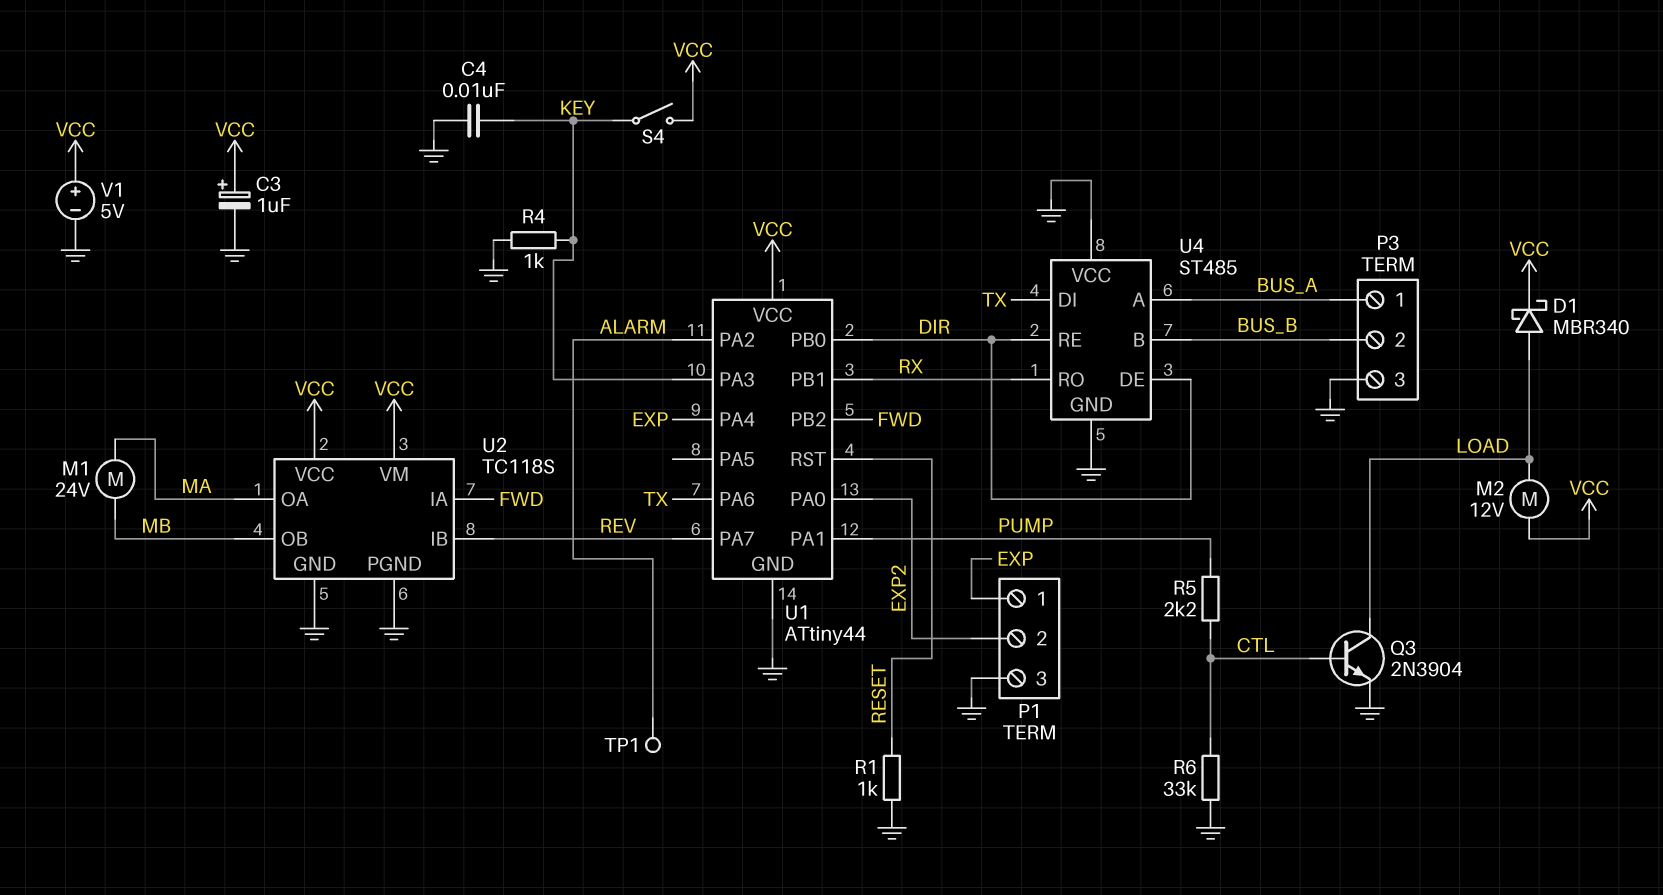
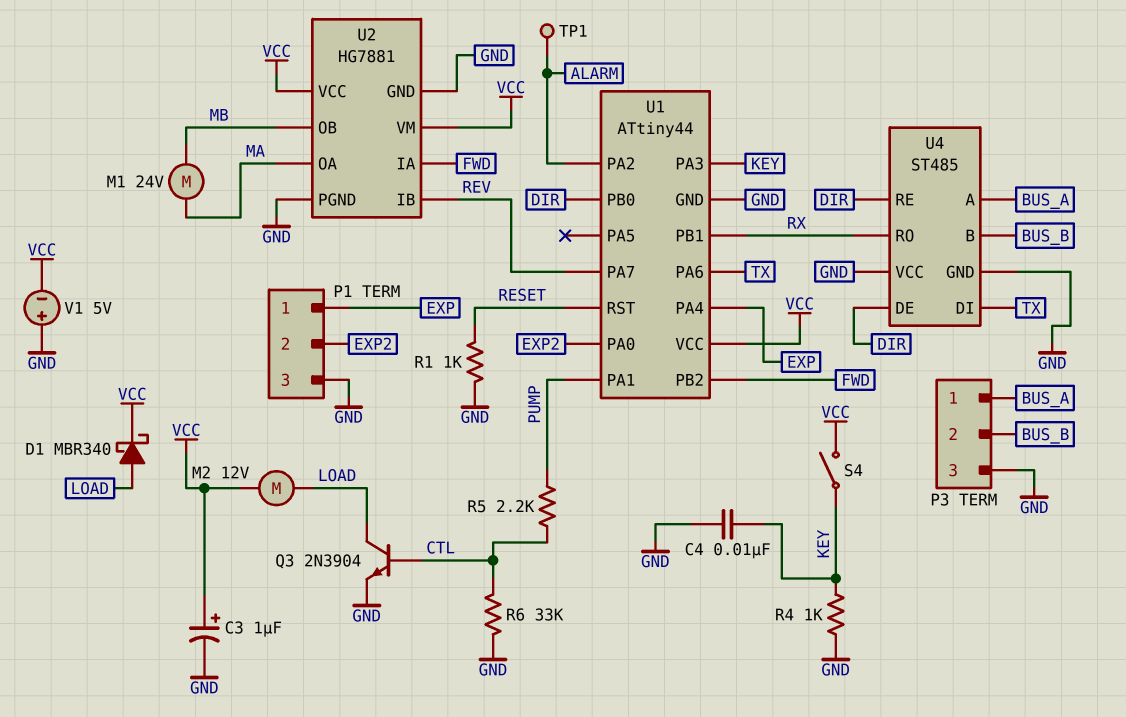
U2: TC118S -> HG7881
V1: 5V (plus VCC, minus GND) -> 5V (plus GND, minus VCC)

